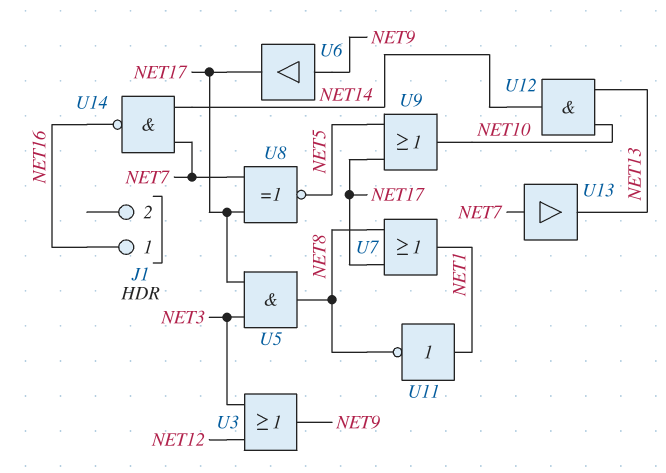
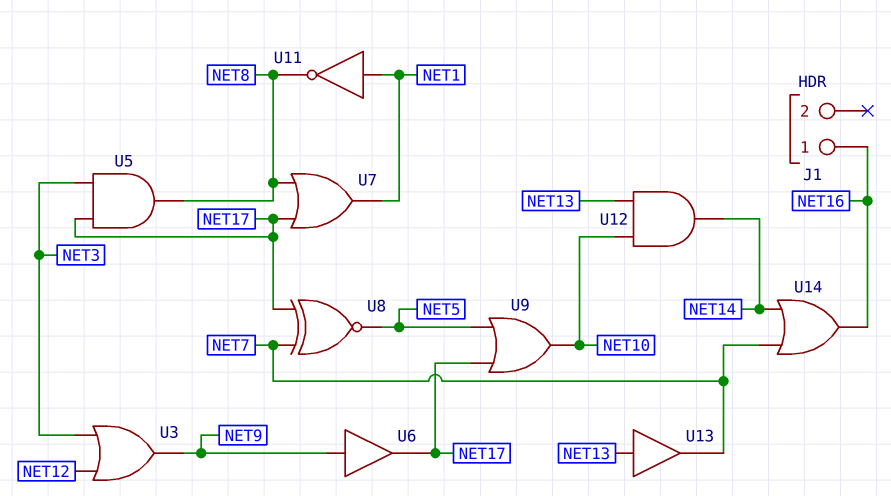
U13: buffer (in NET7, out NET13) -> buffer (in NET13, out NET7)
U14: NAND (in NET7, in NET14, out NET16) -> OR (in NET7, in NET14, out NET16)

